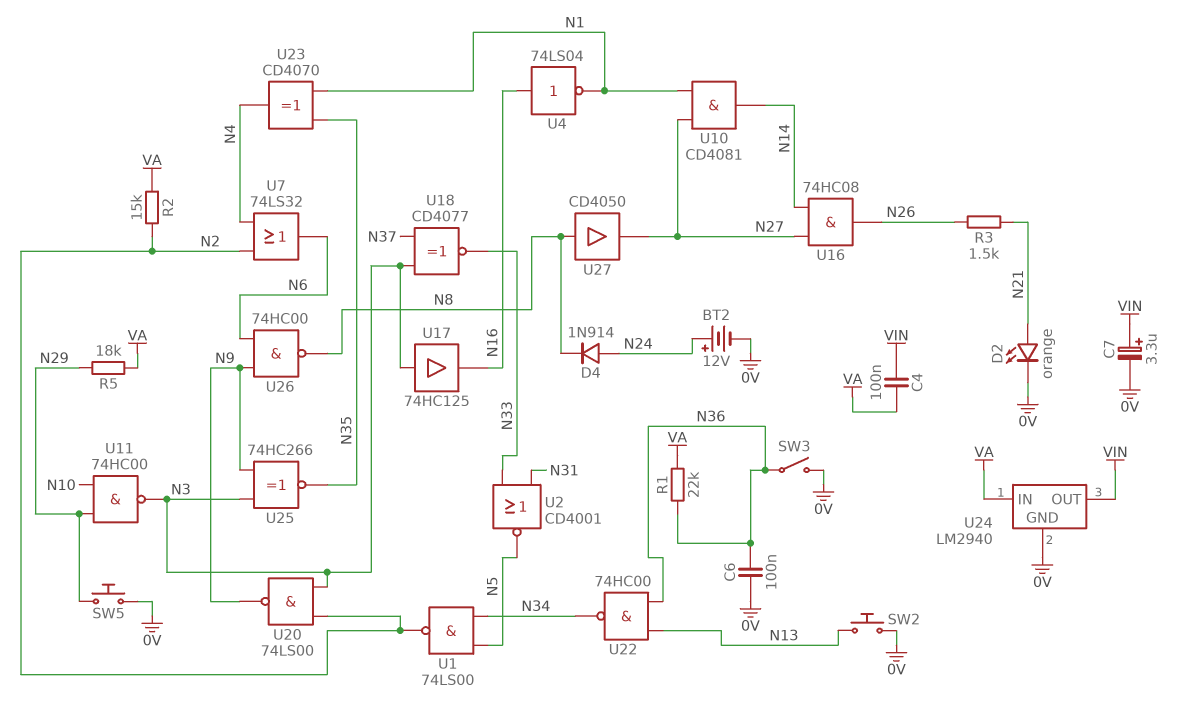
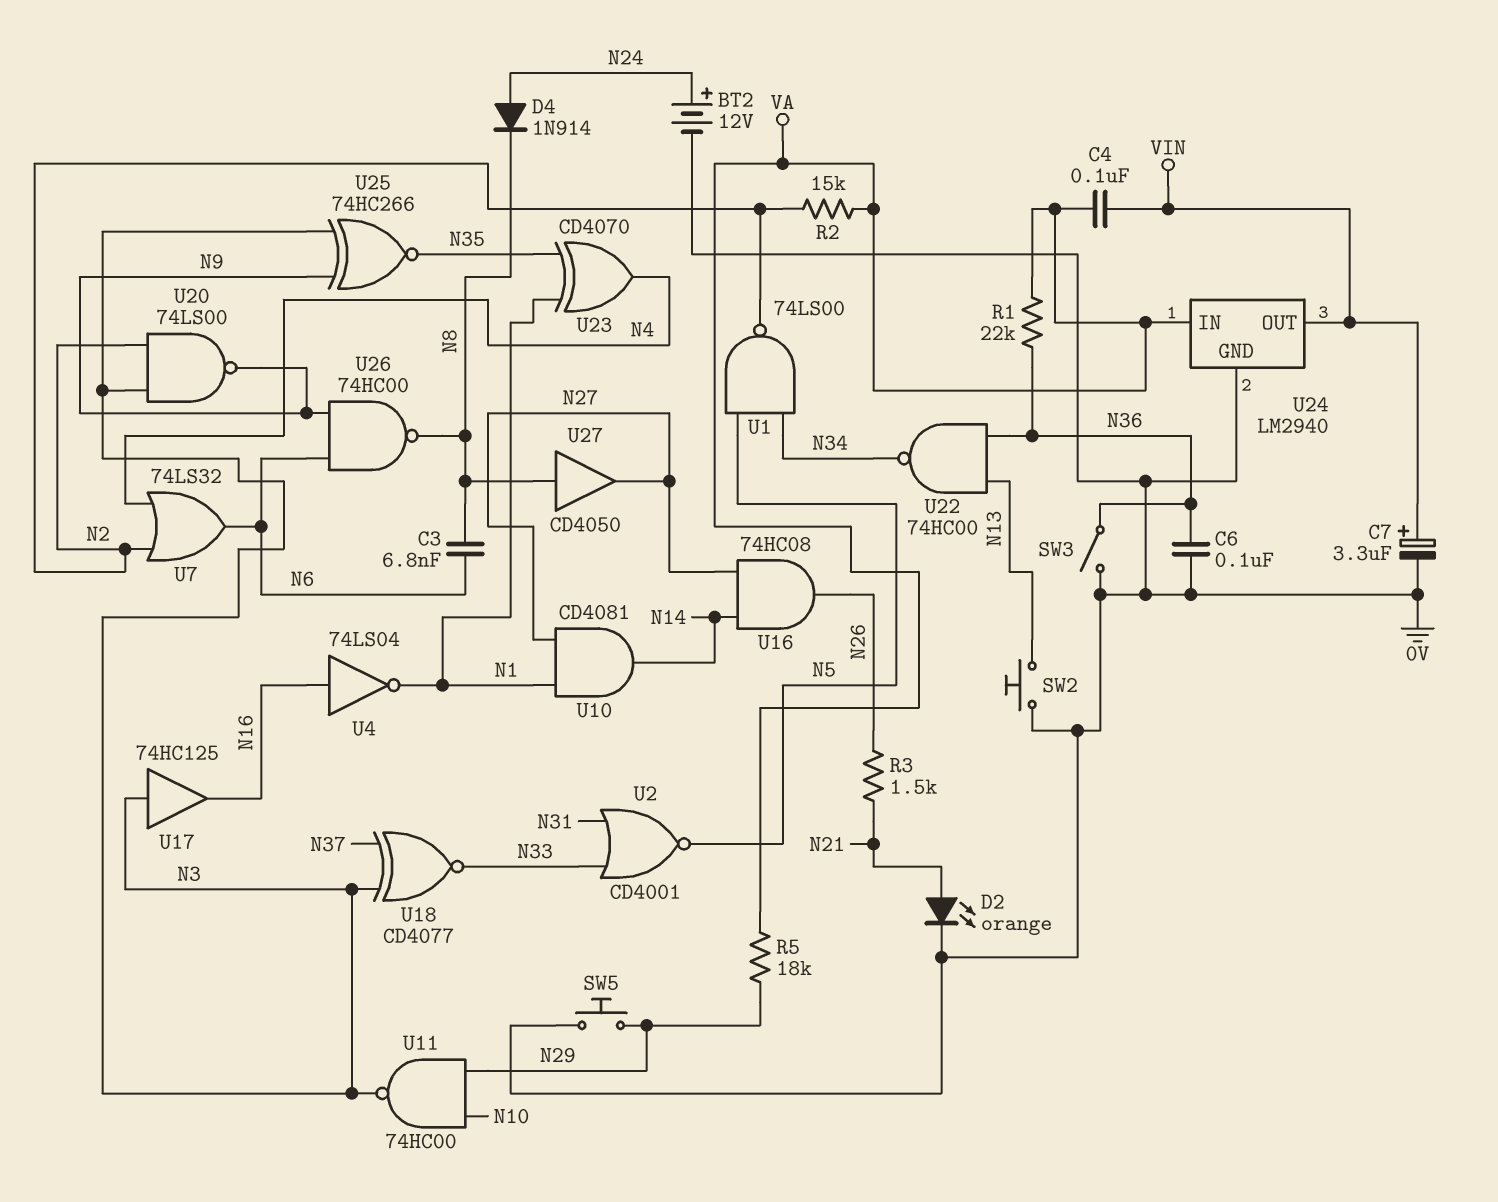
C3: none -> 6.8nF (N6, N8)

